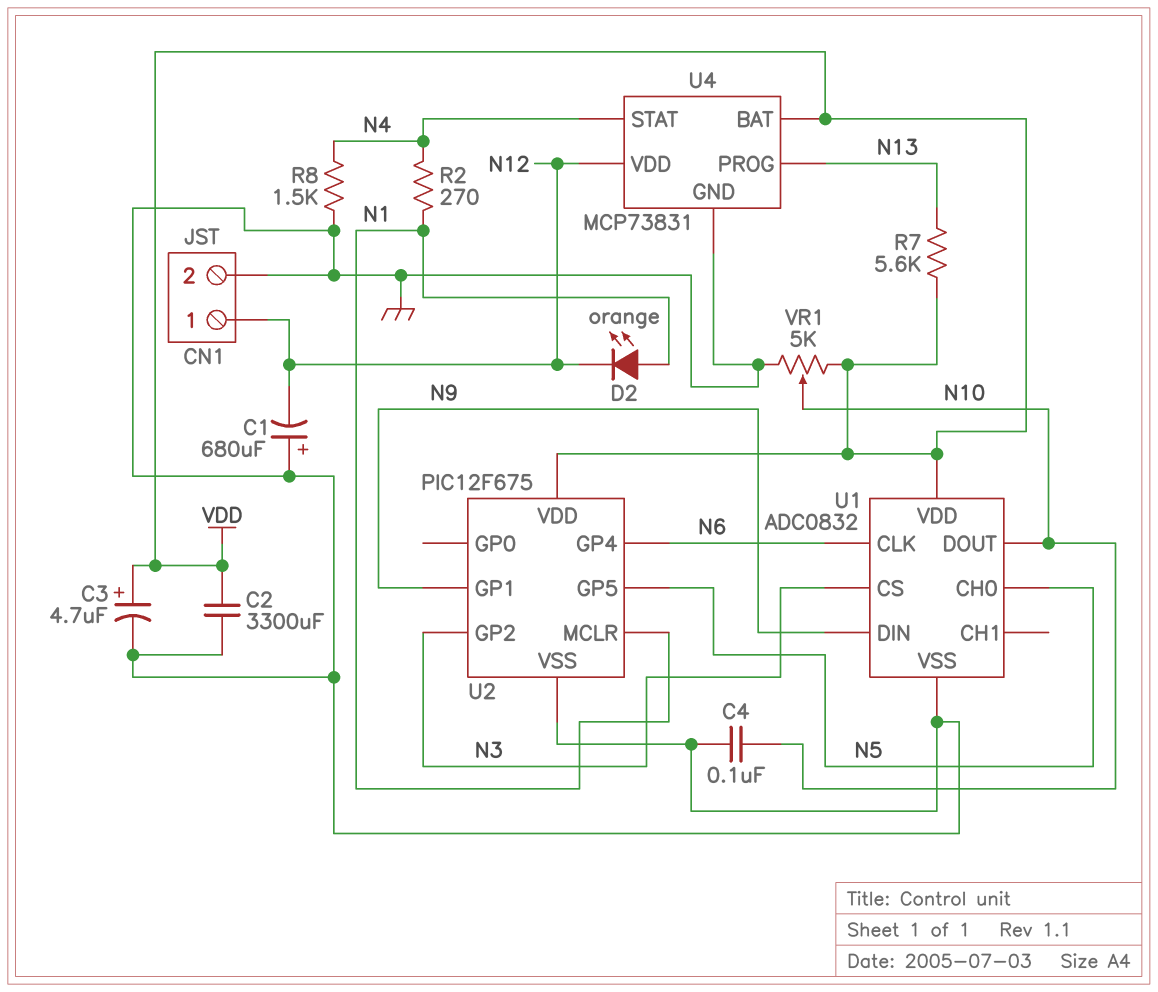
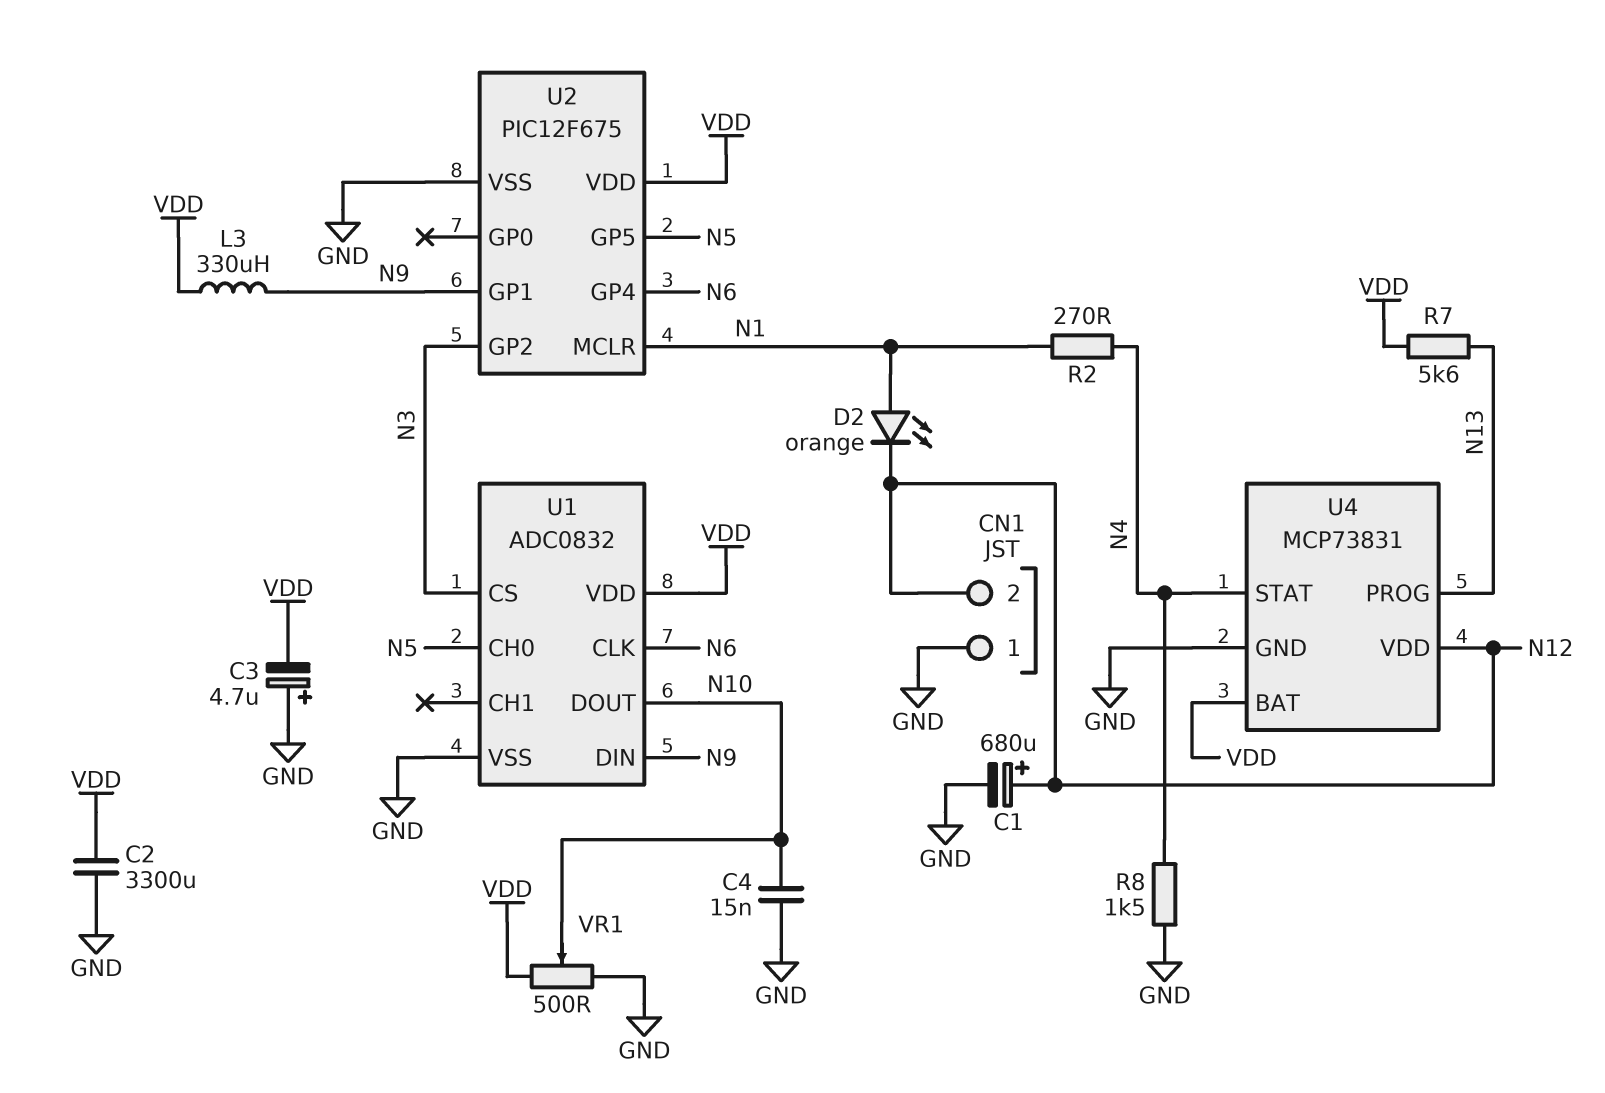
C1: 680uF (plus GND, minus N12) -> 680uF (plus N12, minus GND)
C3: 4.7uF (plus VDD, minus GND) -> 4.7uF (plus GND, minus VDD)
C4: 100nF (GND, N10) -> 15nF (GND, N10)
CN1 pin 1: N12 -> GND
CN1 pin 2: GND -> N12
L3: none -> 330uH (N9, VDD)
VR1: 5k (GND, VDD, wiper N10) -> 500 (GND, VDD, wiper N10)

